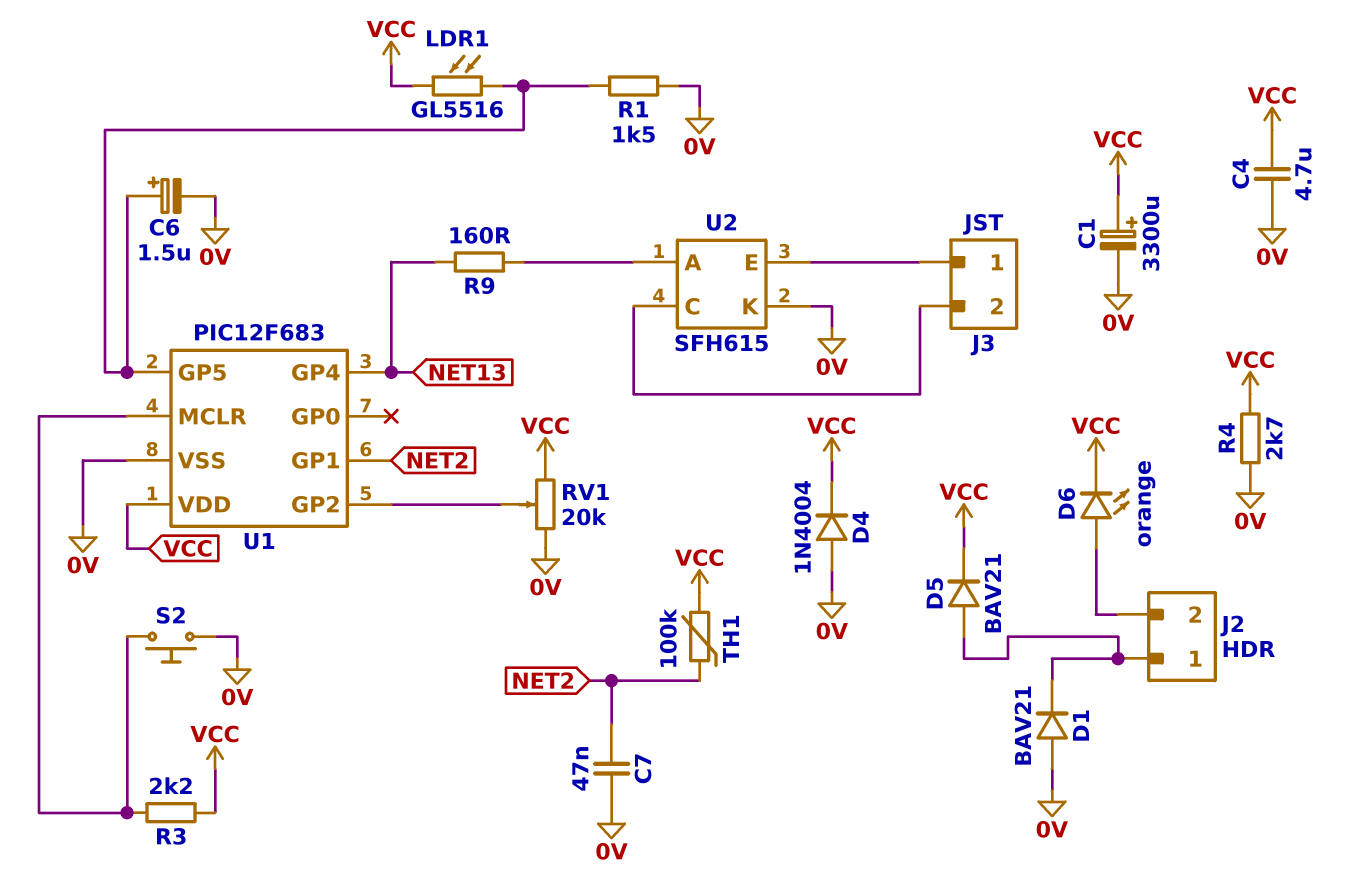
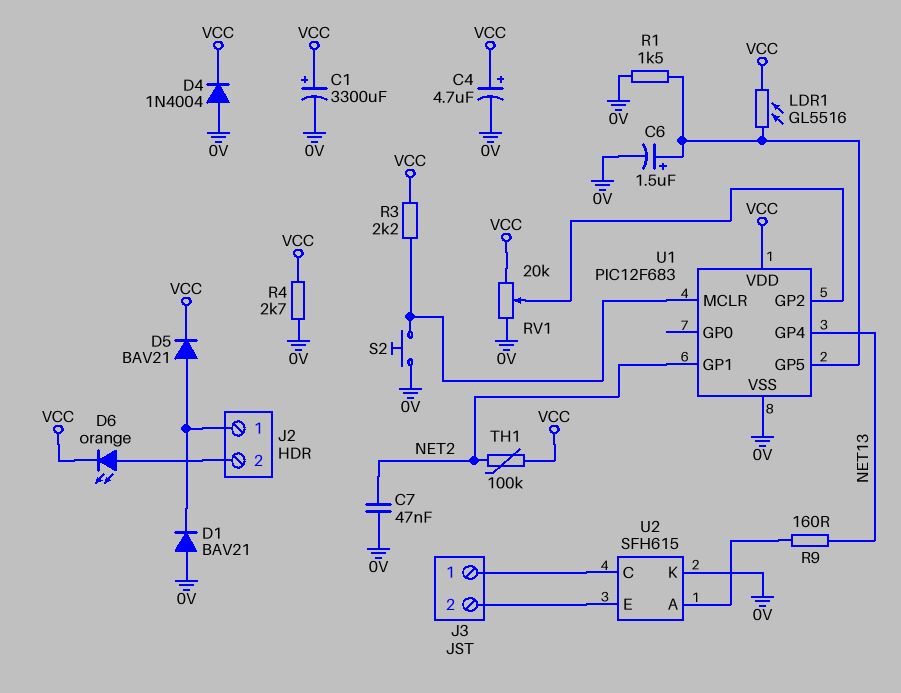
C4: 4.7uF (0V, VCC) -> 4.7uF (plus VCC, minus 0V)
U2 pin C: J3/2 -> J3/1
U2 pin E: J3/1 -> J3/2

